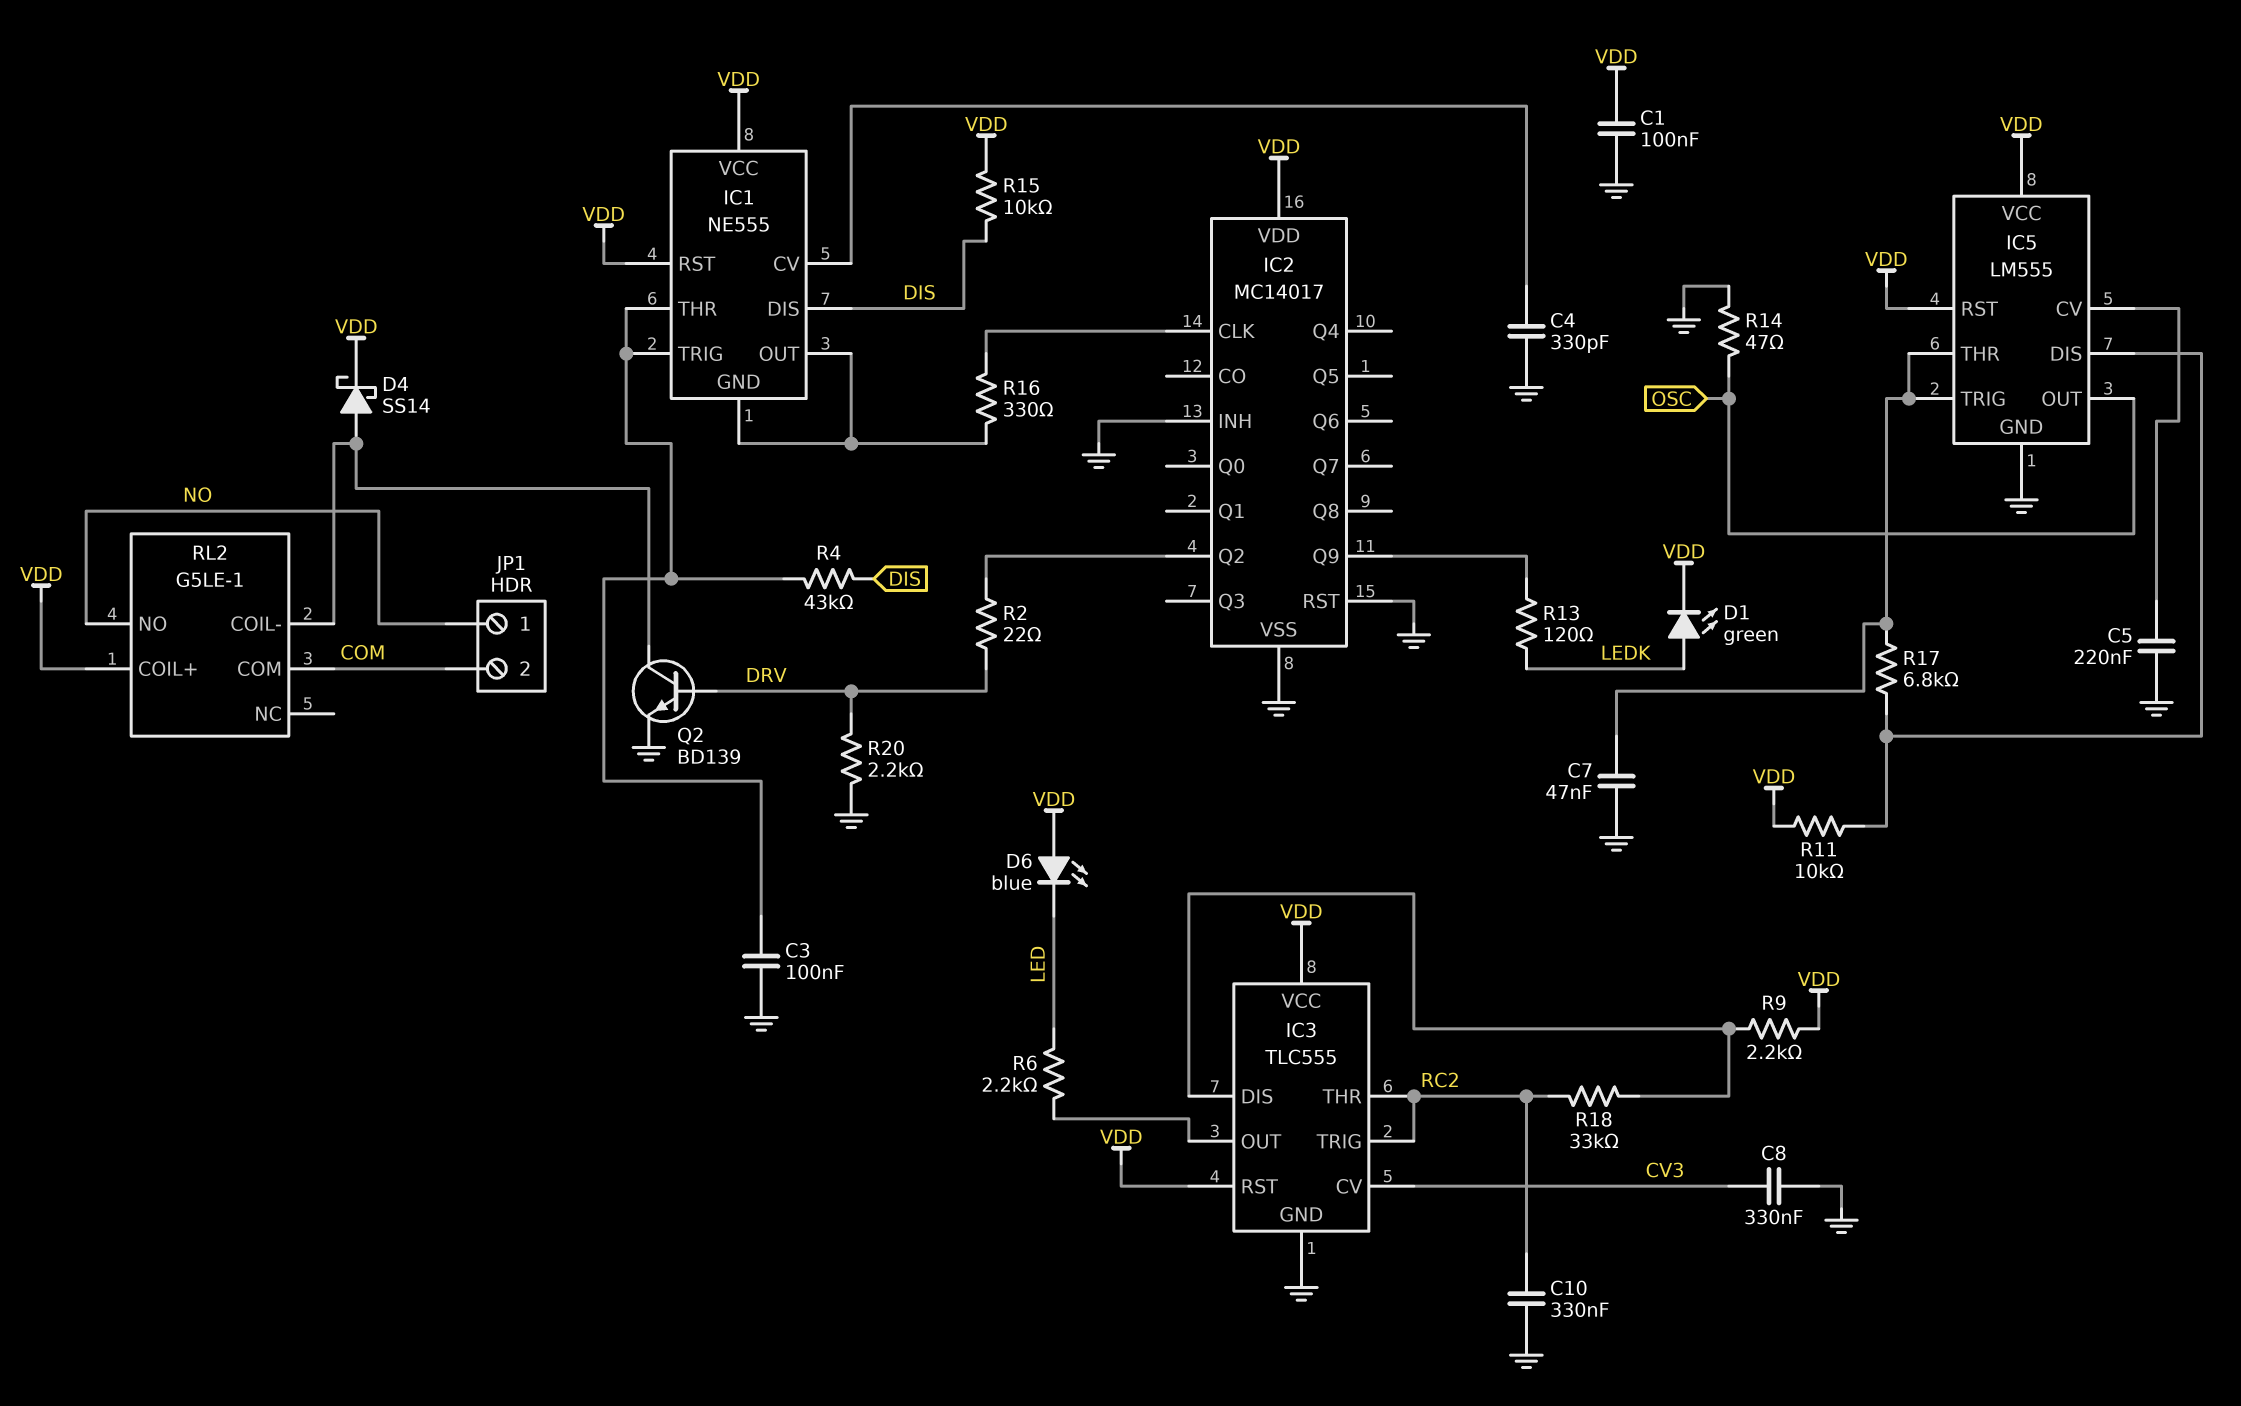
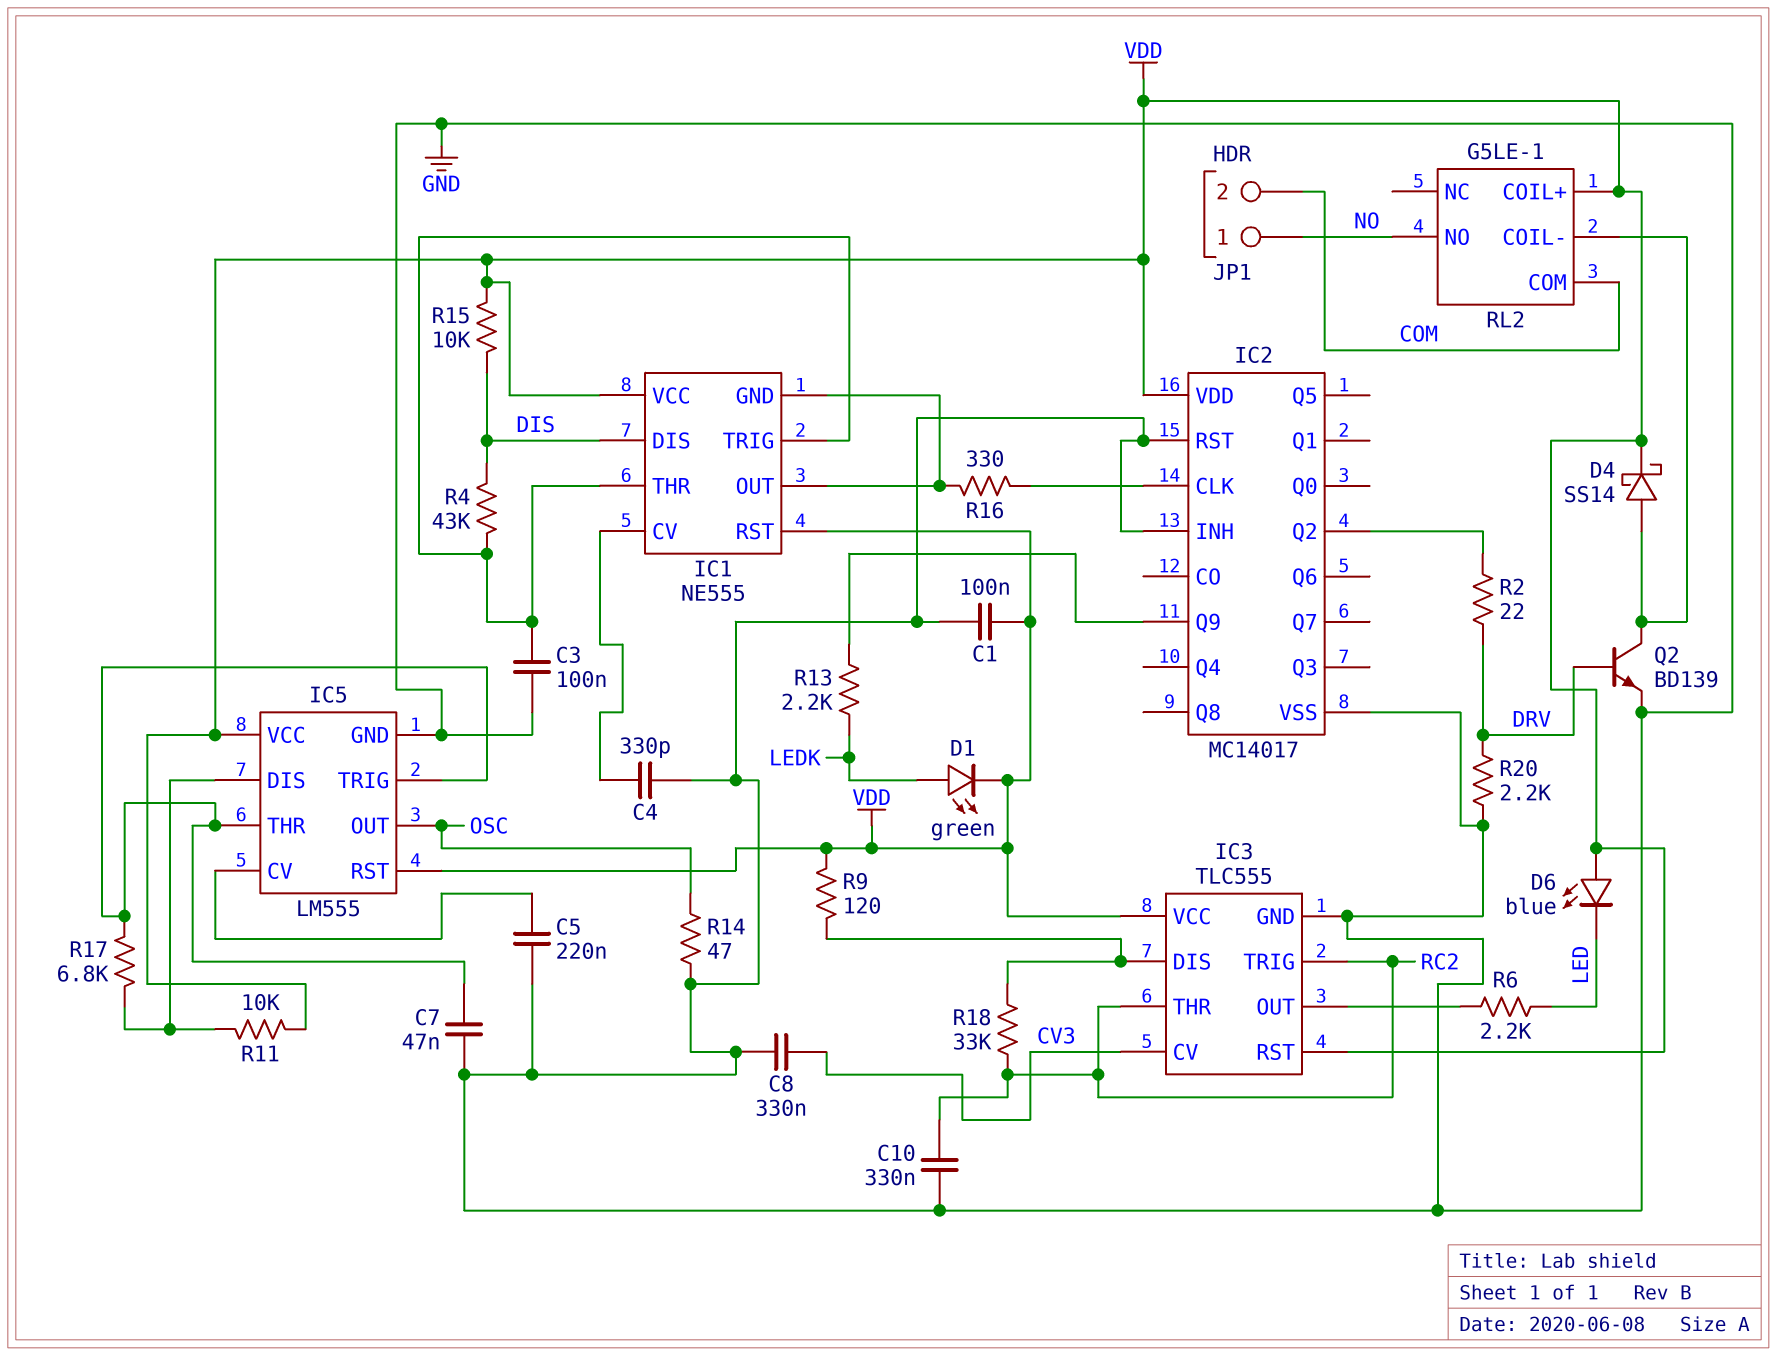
R9: 2.2k (IC3/DIS, VDD) -> 120 (IC3/DIS, VDD)
R13: 120 (IC2/Q9, LEDK) -> 2.2k (IC2/Q9, LEDK)

